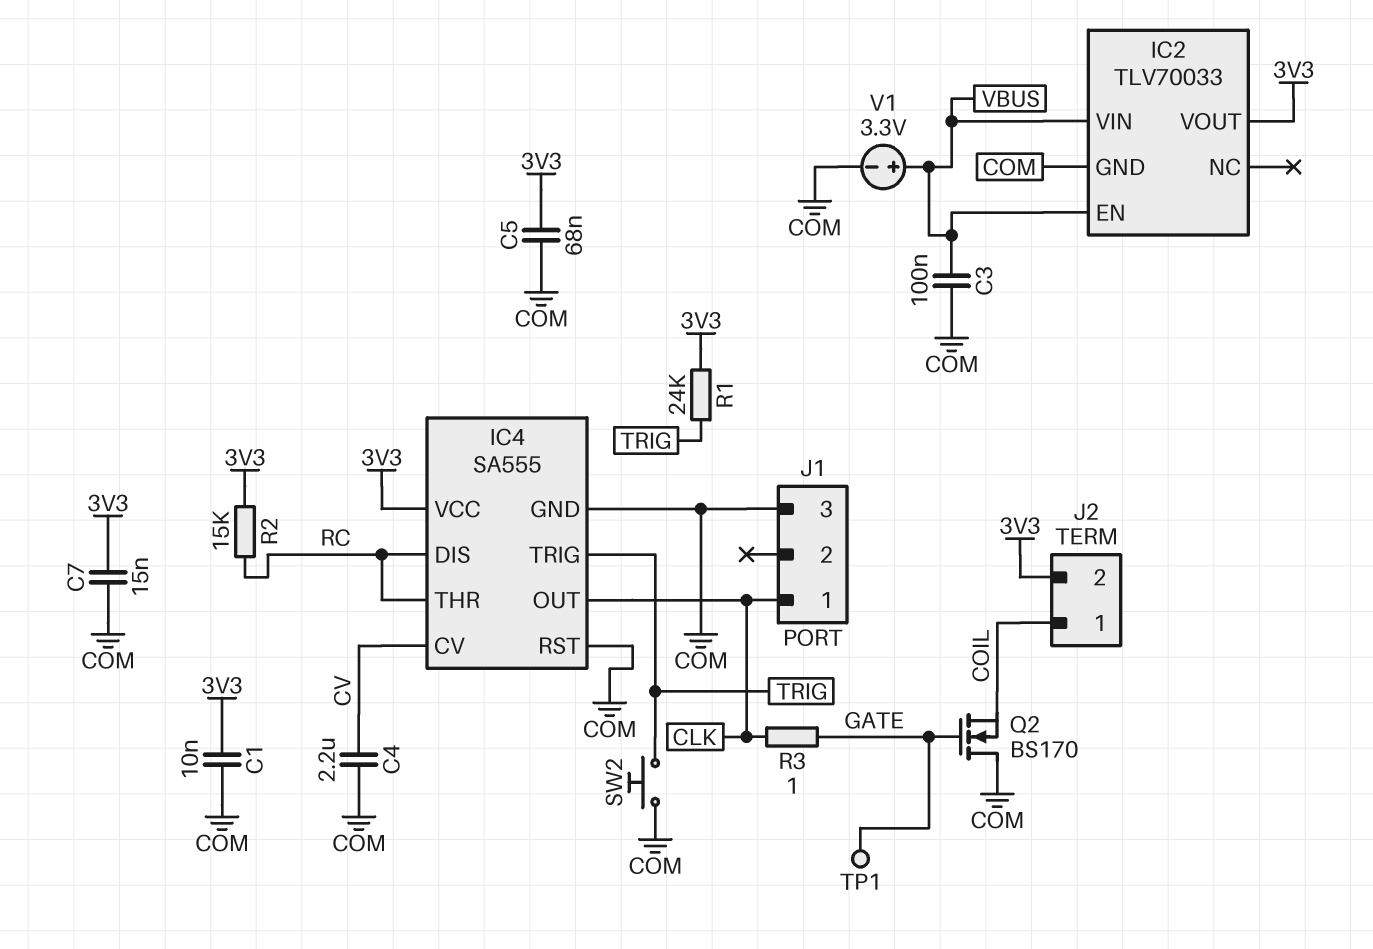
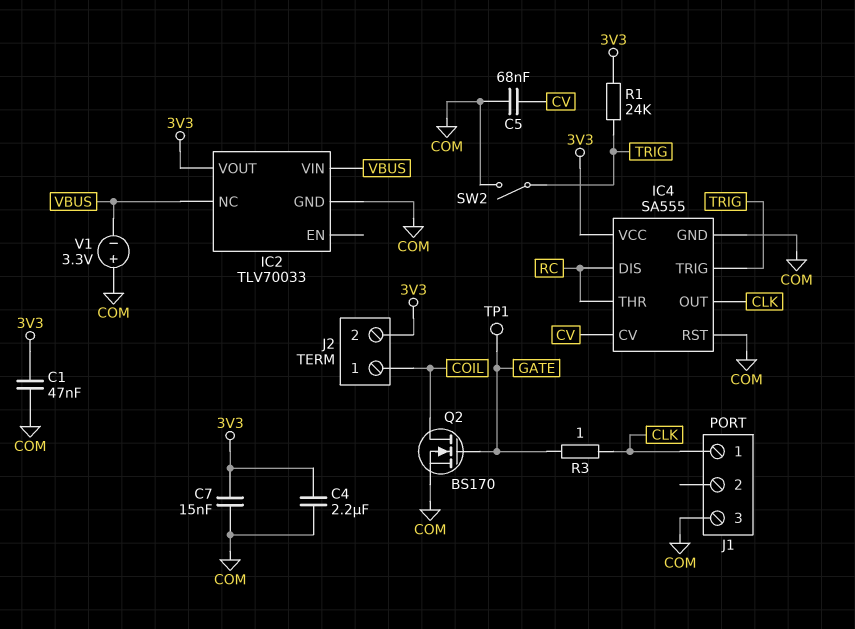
C1: 10nF (3V3, COM) -> 47nF (3V3, COM)
C3: 100nF (COM, VBUS) -> none
C4: 2.2uF (COM, CV) -> 2.2uF (3V3, COM)
C5: 68nF (3V3, COM) -> 68nF (COM, CV)
IC2 pin EN: VBUS -> none
IC2 pin NC: none -> VBUS
Q2: NMOS BS170 (G GATE, D COM, S COIL) -> NMOS BS170 (G GATE, D COIL, S COM)
R2: 15k (3V3, RC) -> none
SW2: button (COM, TRIG) -> switch (COM, TRIG)
V1: 3.3V (plus VBUS, minus COM) -> 3.3V (plus COM, minus VBUS)

